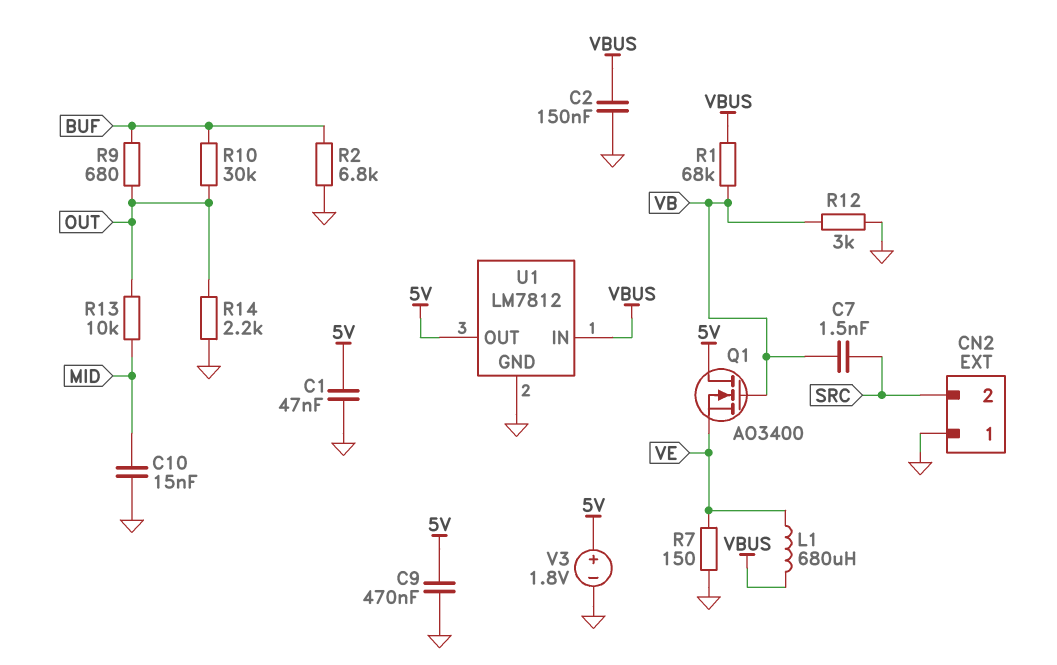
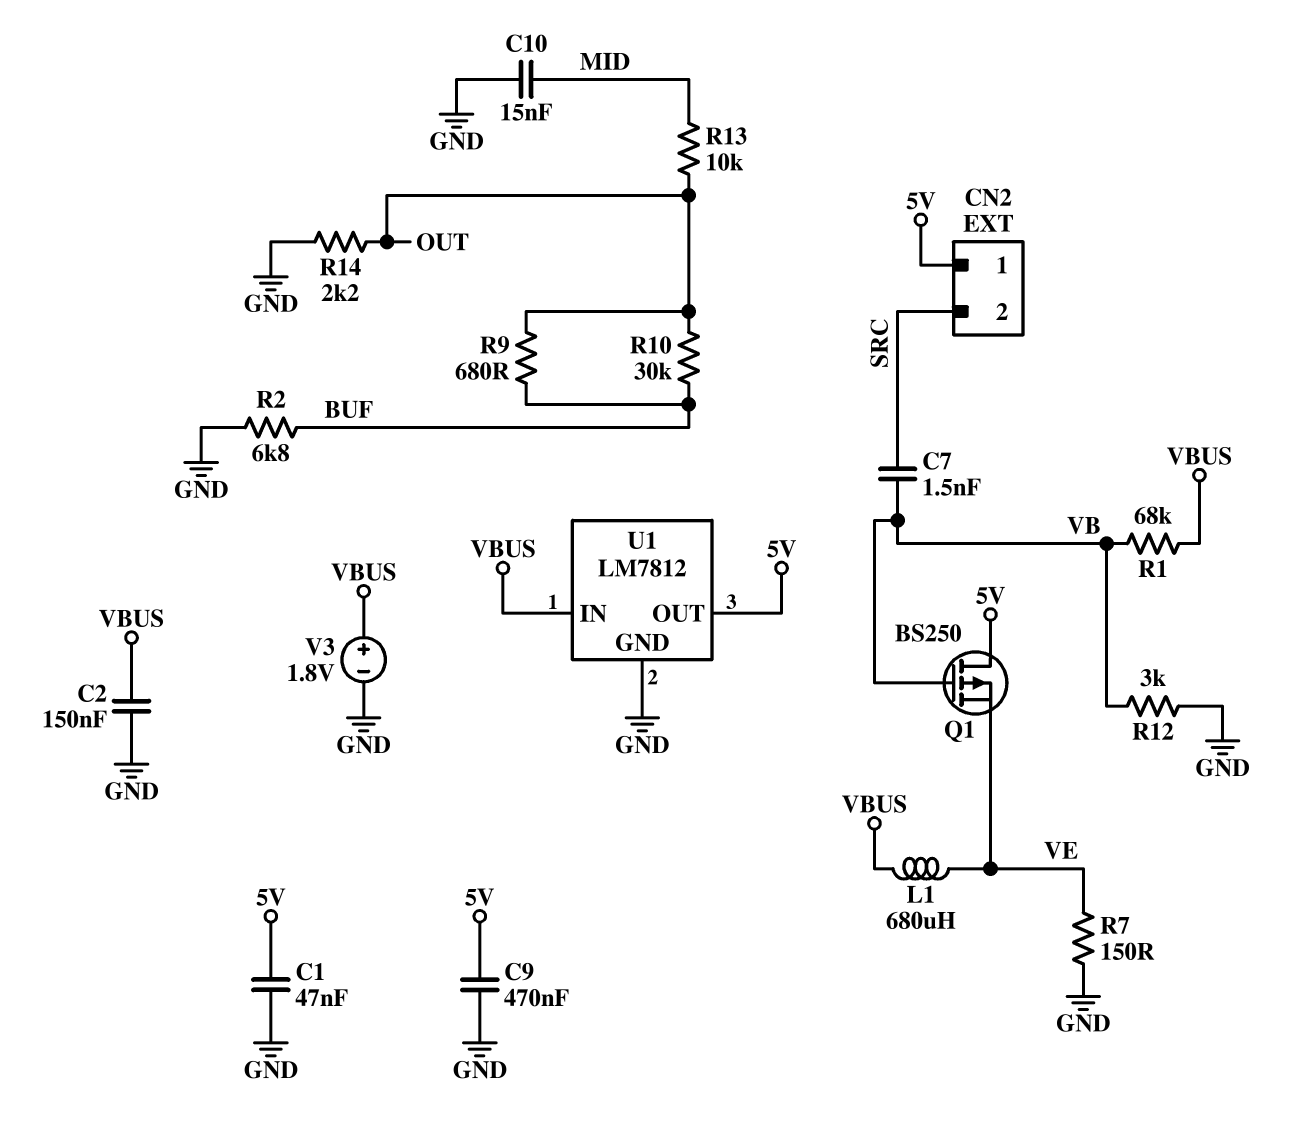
CN2 pin 1: GND -> 5V
Q1: NMOS AO3400 (G VB, D 5V, S VE) -> PMOS BS250 (G VB, D 5V, S VE)
V3: 1.8V (plus 5V, minus GND) -> 1.8V (plus VBUS, minus GND)

